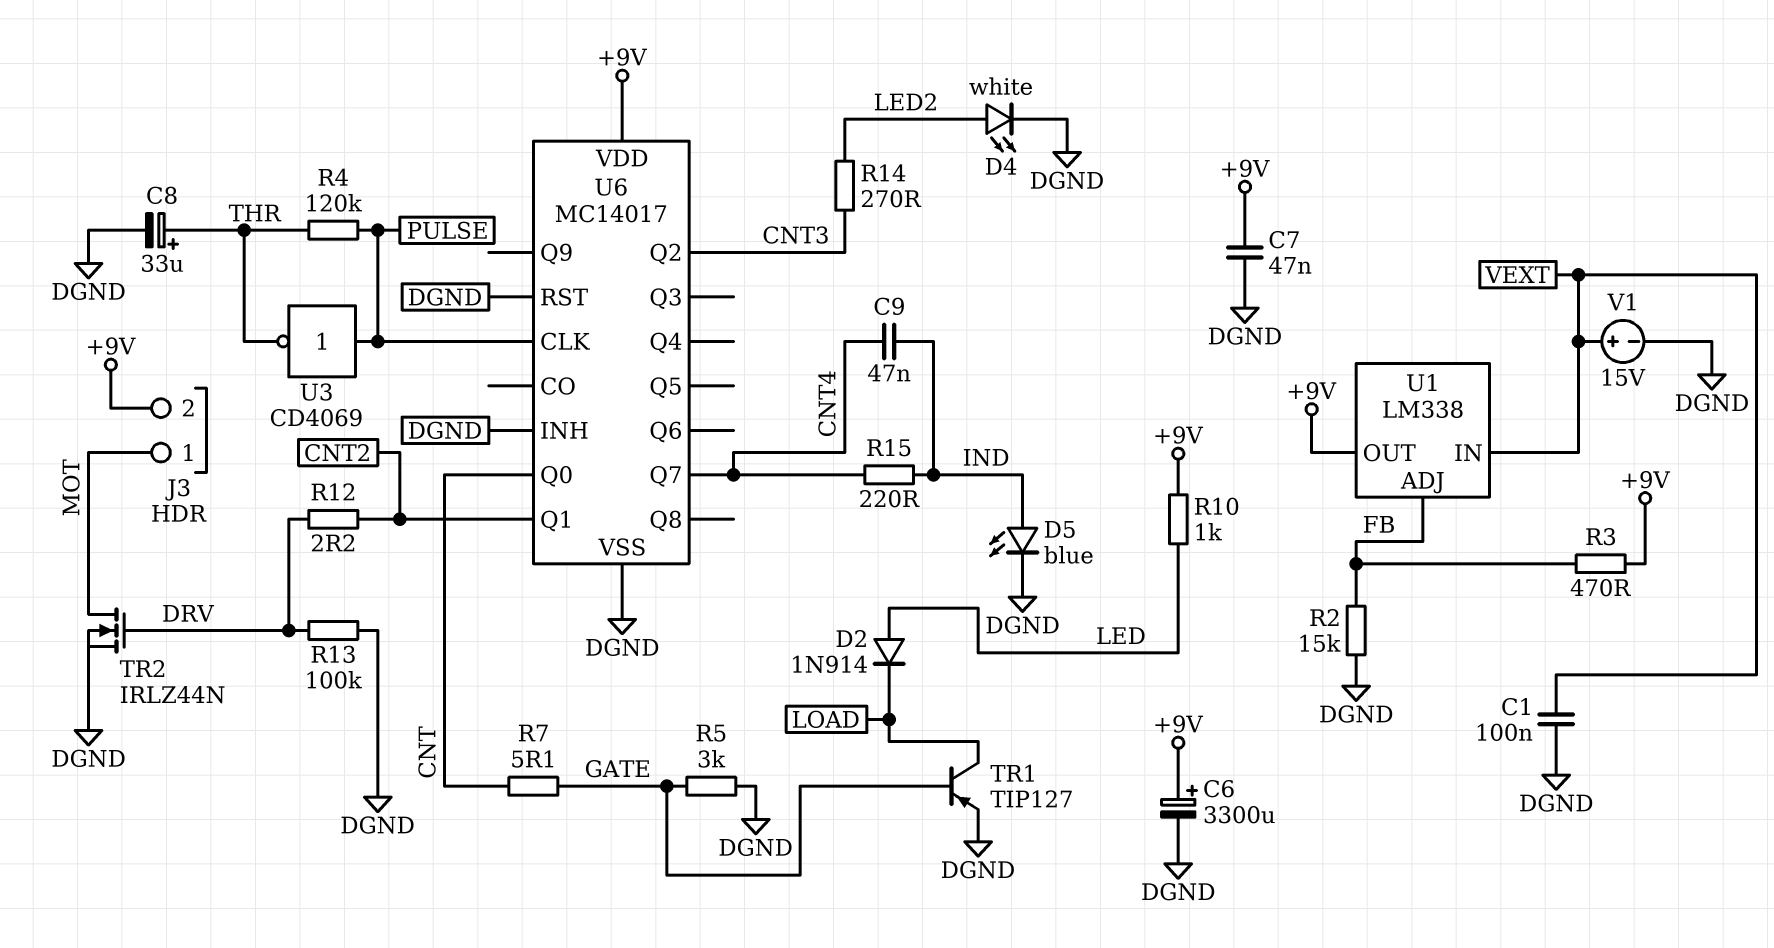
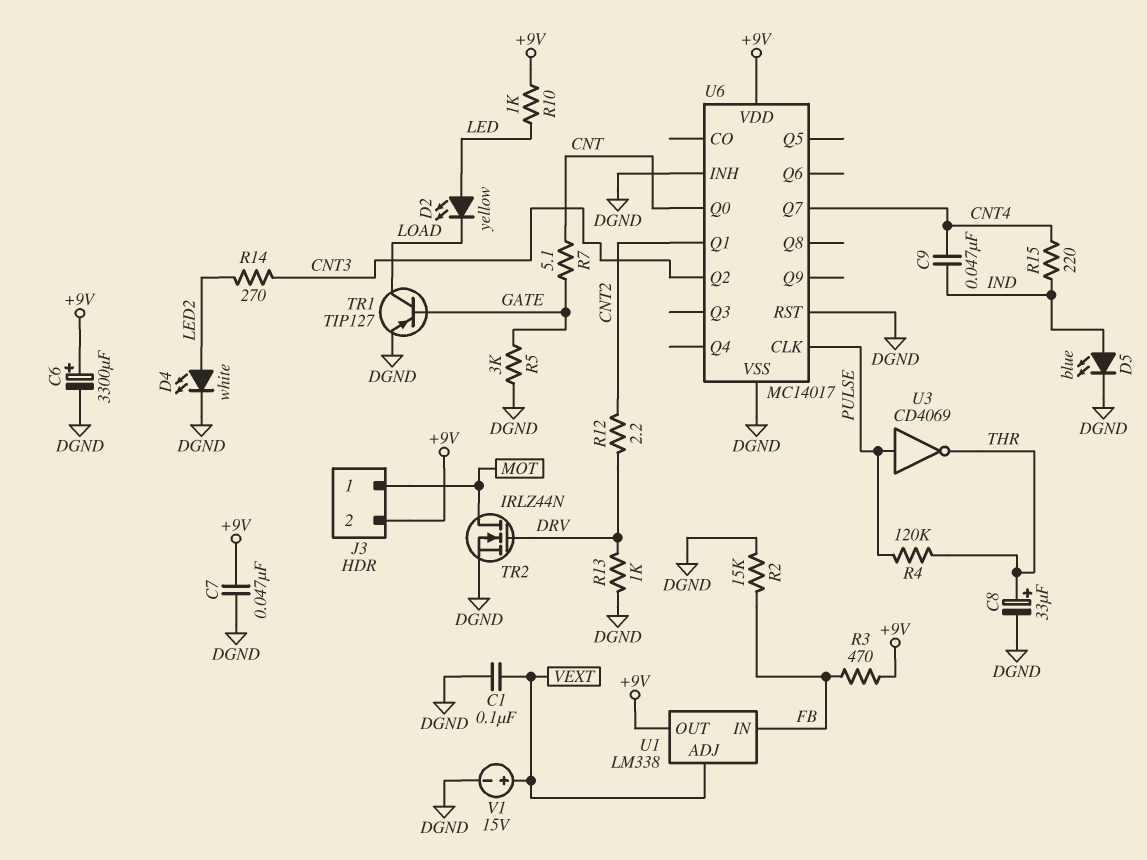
D2: diode 1N914 (A LED, K LOAD) -> LED yellow (A LED, K LOAD)
R13: 100k (DGND, DRV) -> 1k (DGND, DRV)
U1 pin ADJ: FB -> VEXT
U1 pin IN: VEXT -> FB

